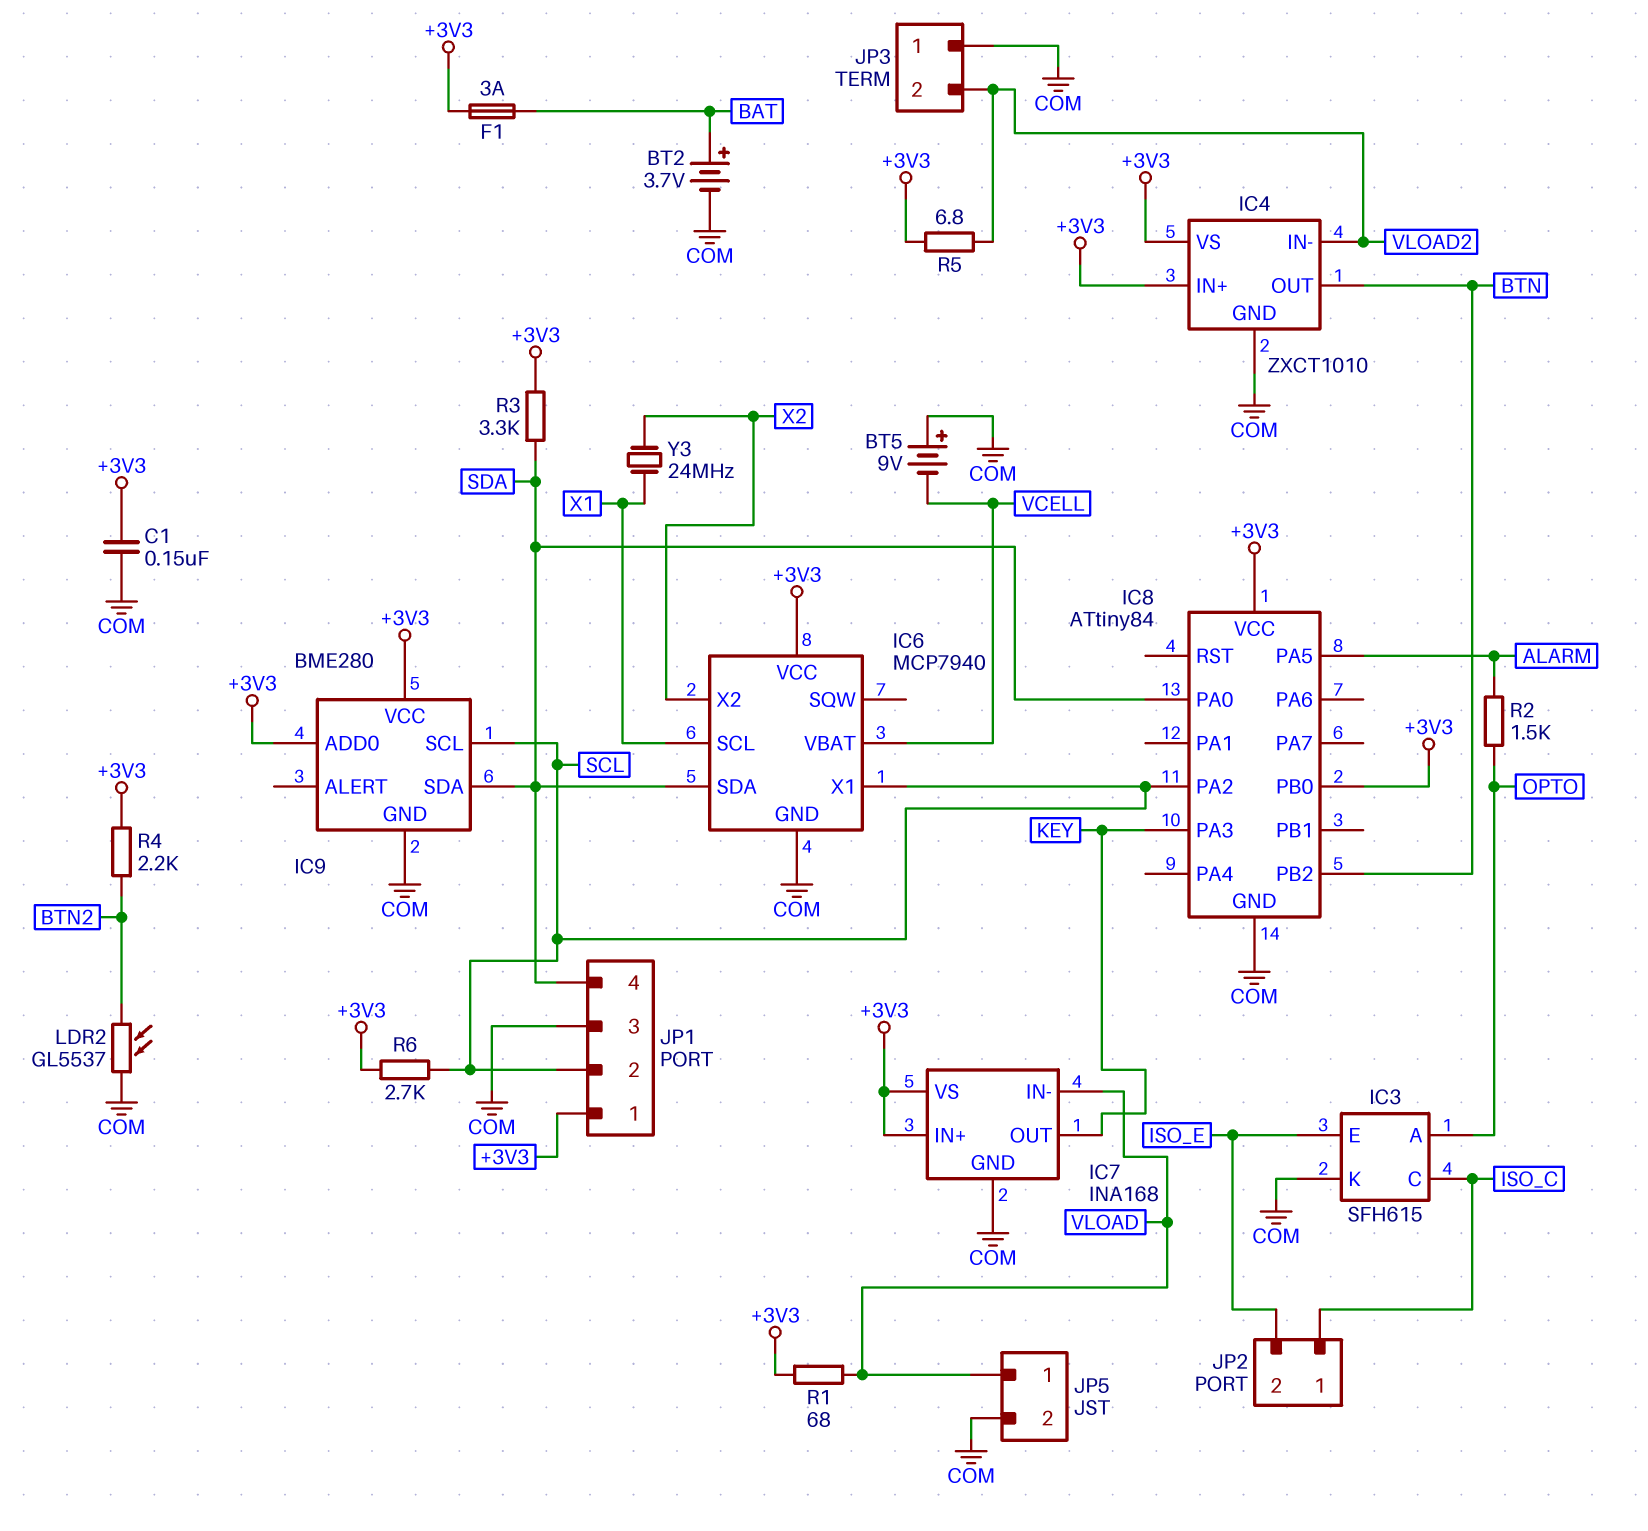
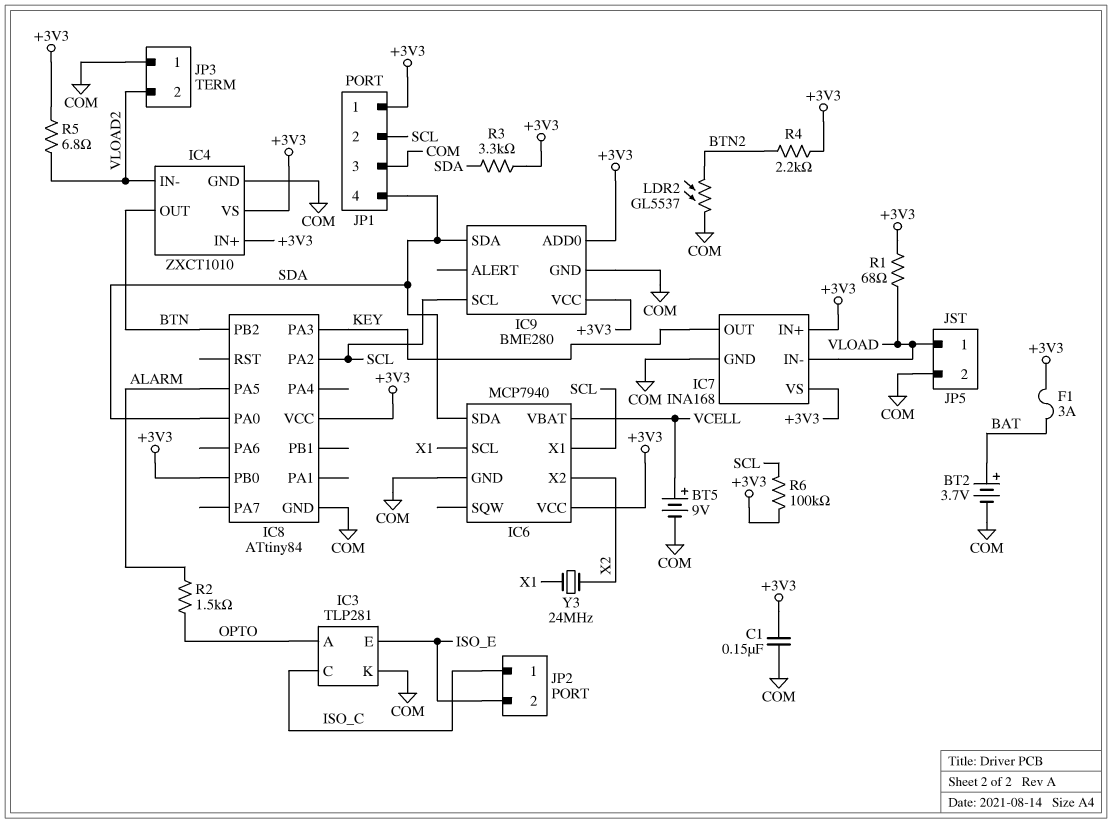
BT5: 9V (plus COM, minus VCELL) -> 9V (plus VCELL, minus COM)
IC3: SFH615 -> TLP281
R6: 2.7k (+3V3, SCL) -> 100k (+3V3, SCL)

